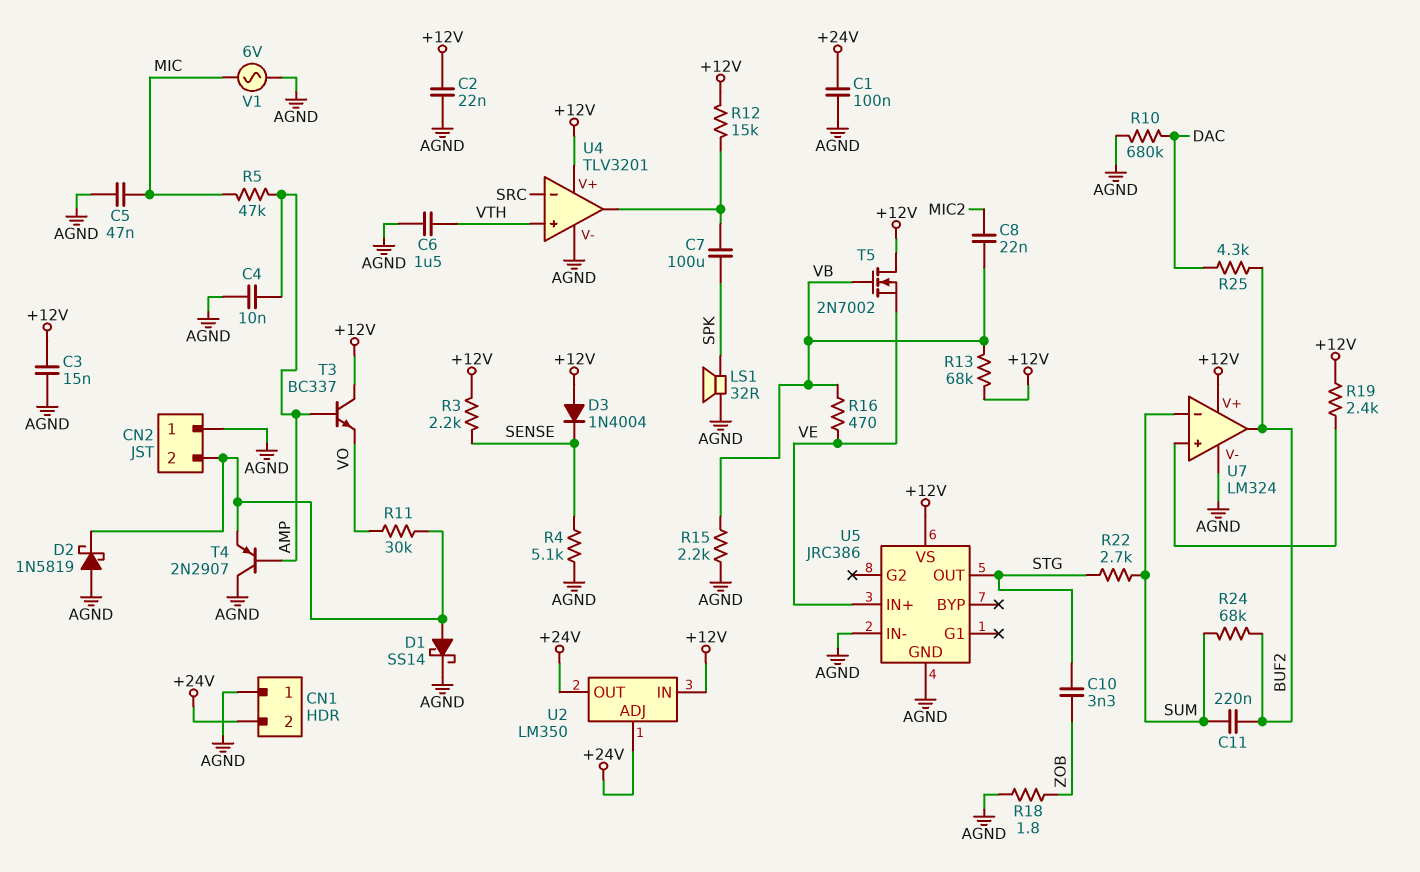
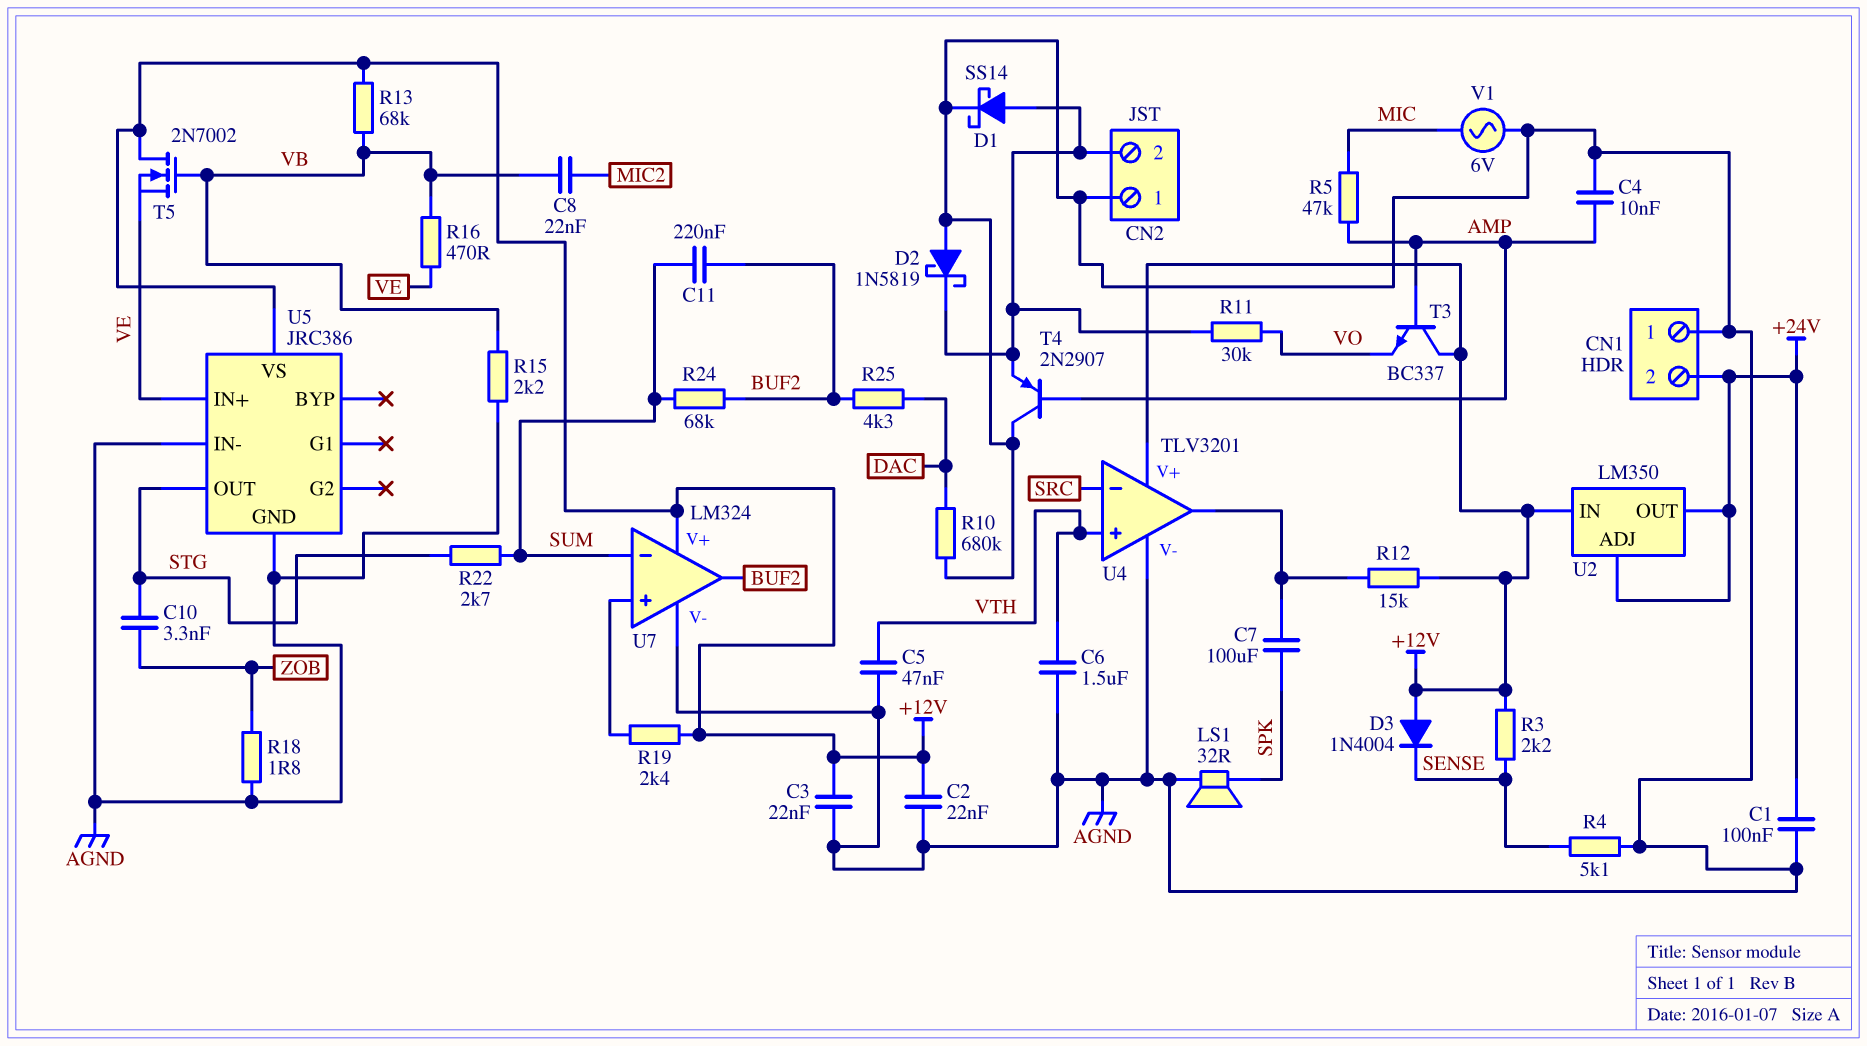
C3: 15nF (+12V, AGND) -> 22nF (+12V, AGND)
C5: 47nF (AGND, MIC) -> 47nF (AGND, VTH)

